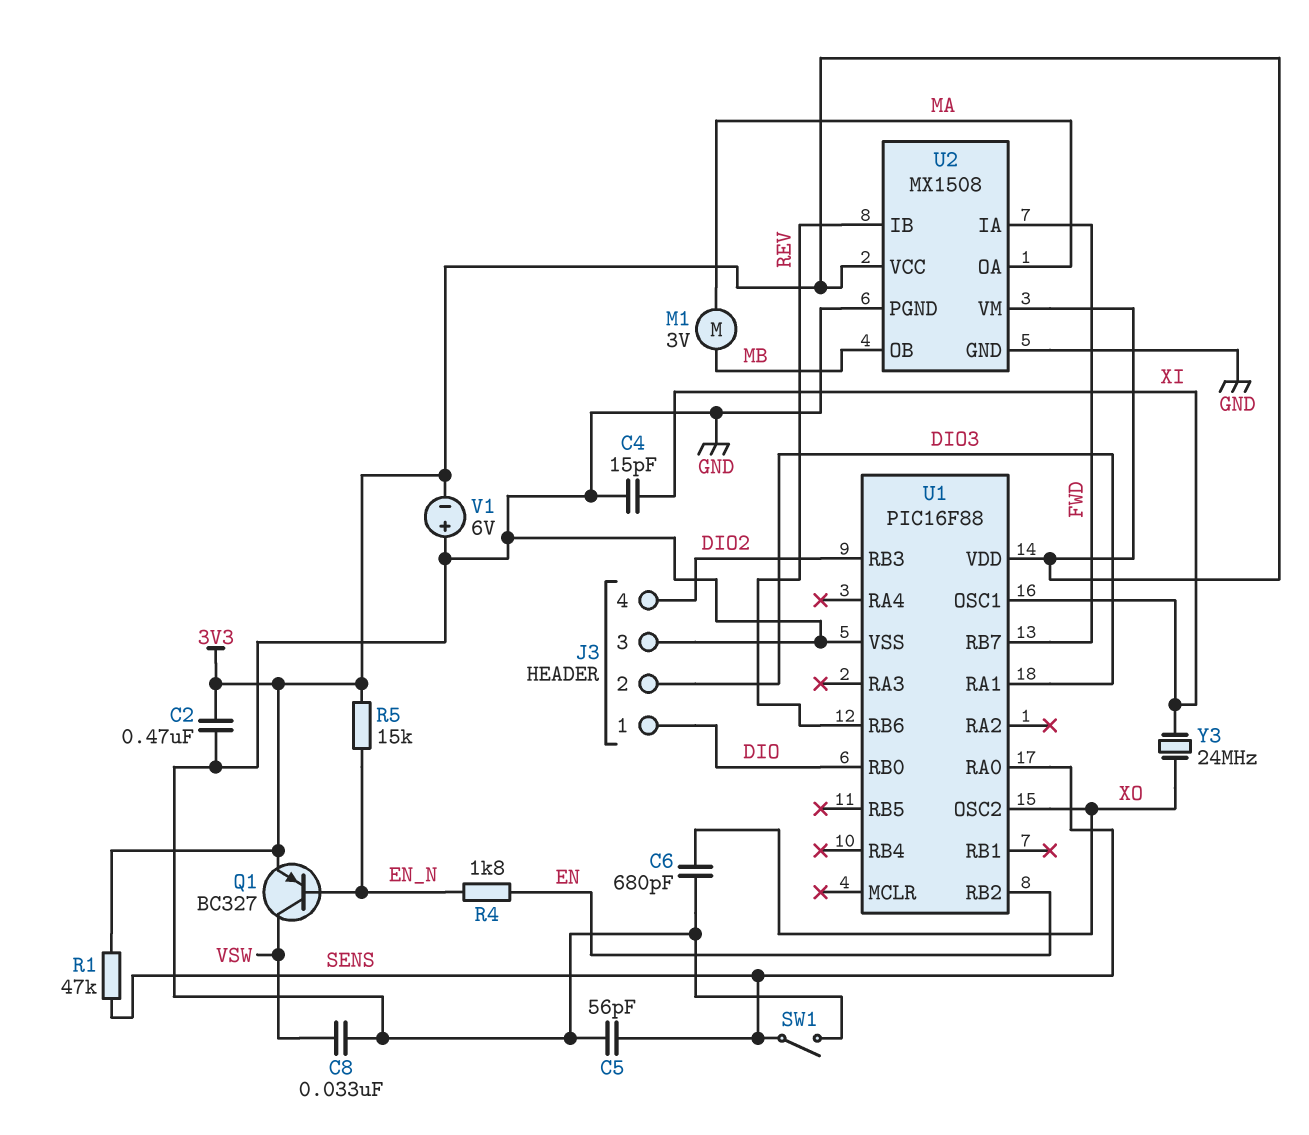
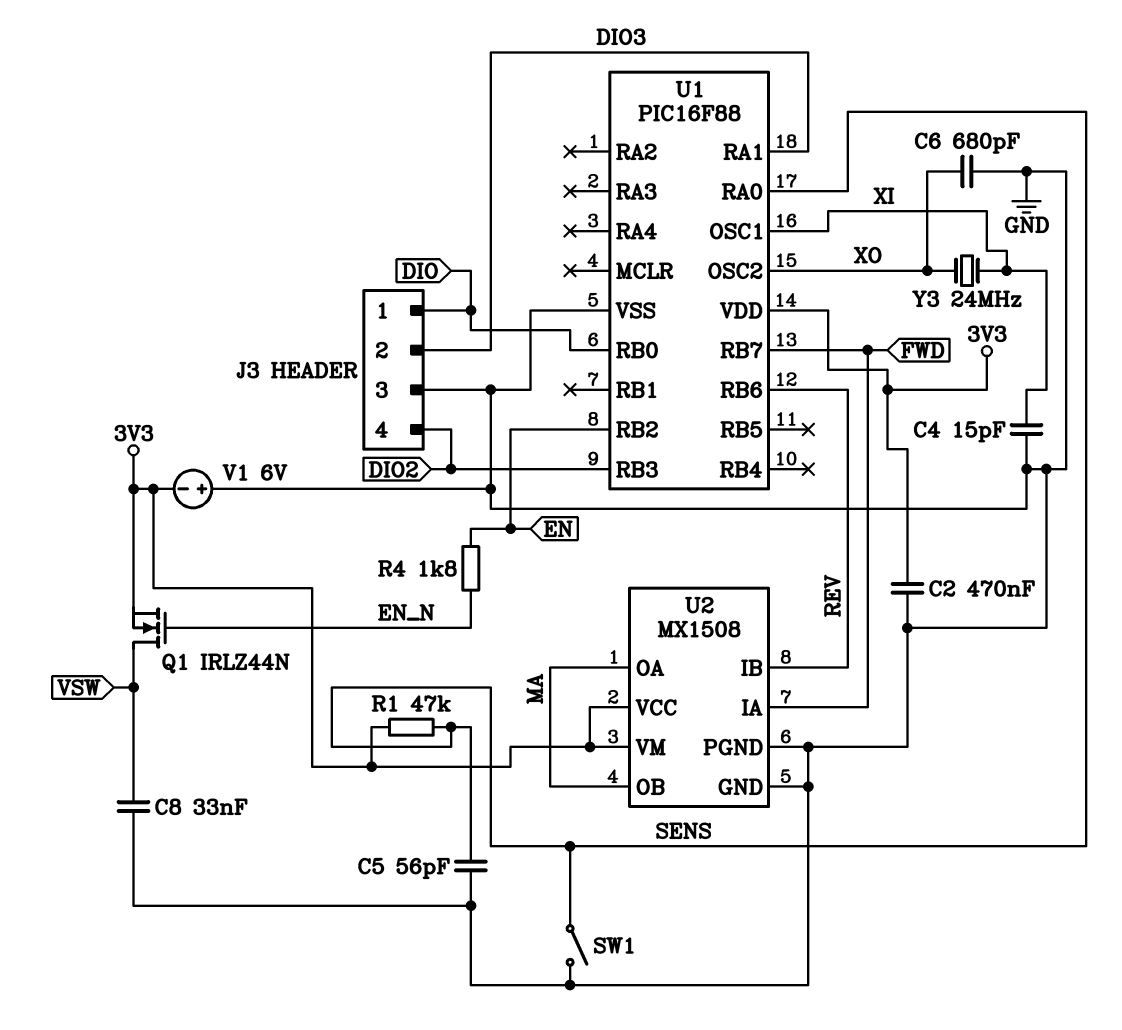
M1: motor 3V (MA, MB) -> none
Q1: PNP BC327 (B EN_N, C VSW, E 3V3) -> NMOS IRLZ44N (G EN_N, D VSW, S 3V3)
R5: 15k (3V3, EN_N) -> none
U2 pin OB: MB -> MA

